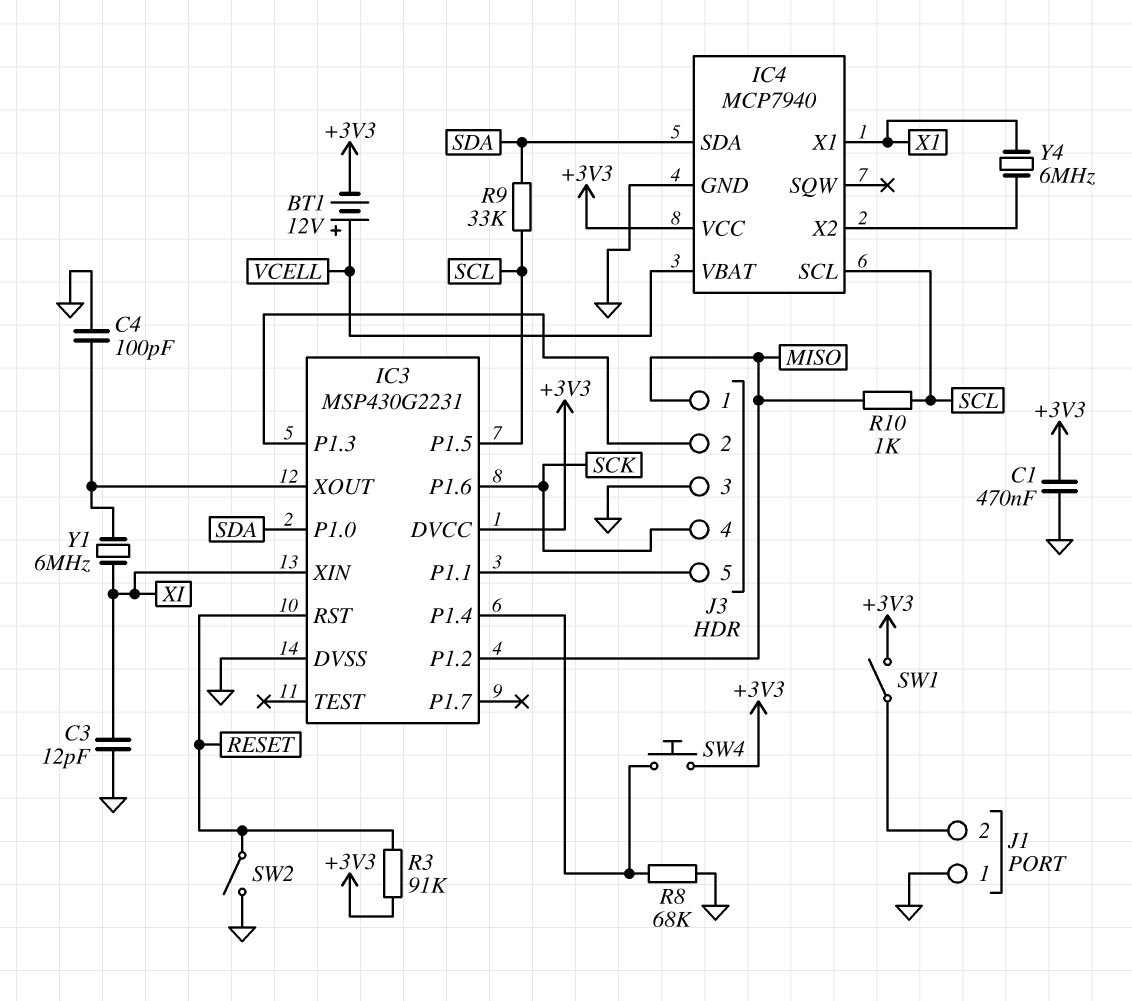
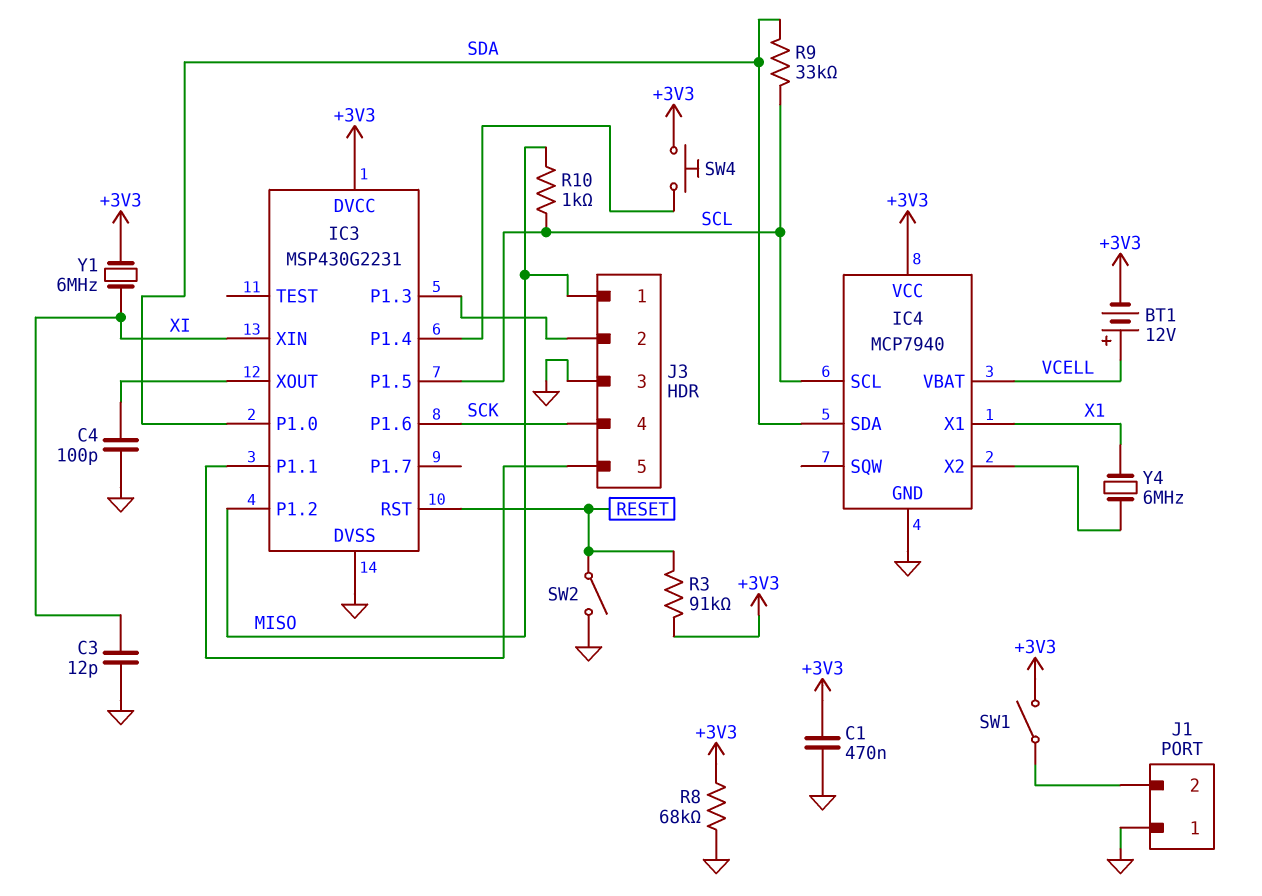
R8: 68k (GND, IC3/P1.4) -> 68k (+3V3, GND)
Y1: 6MHz (IC3/XOUT, XI) -> 6MHz (+3V3, XI)

